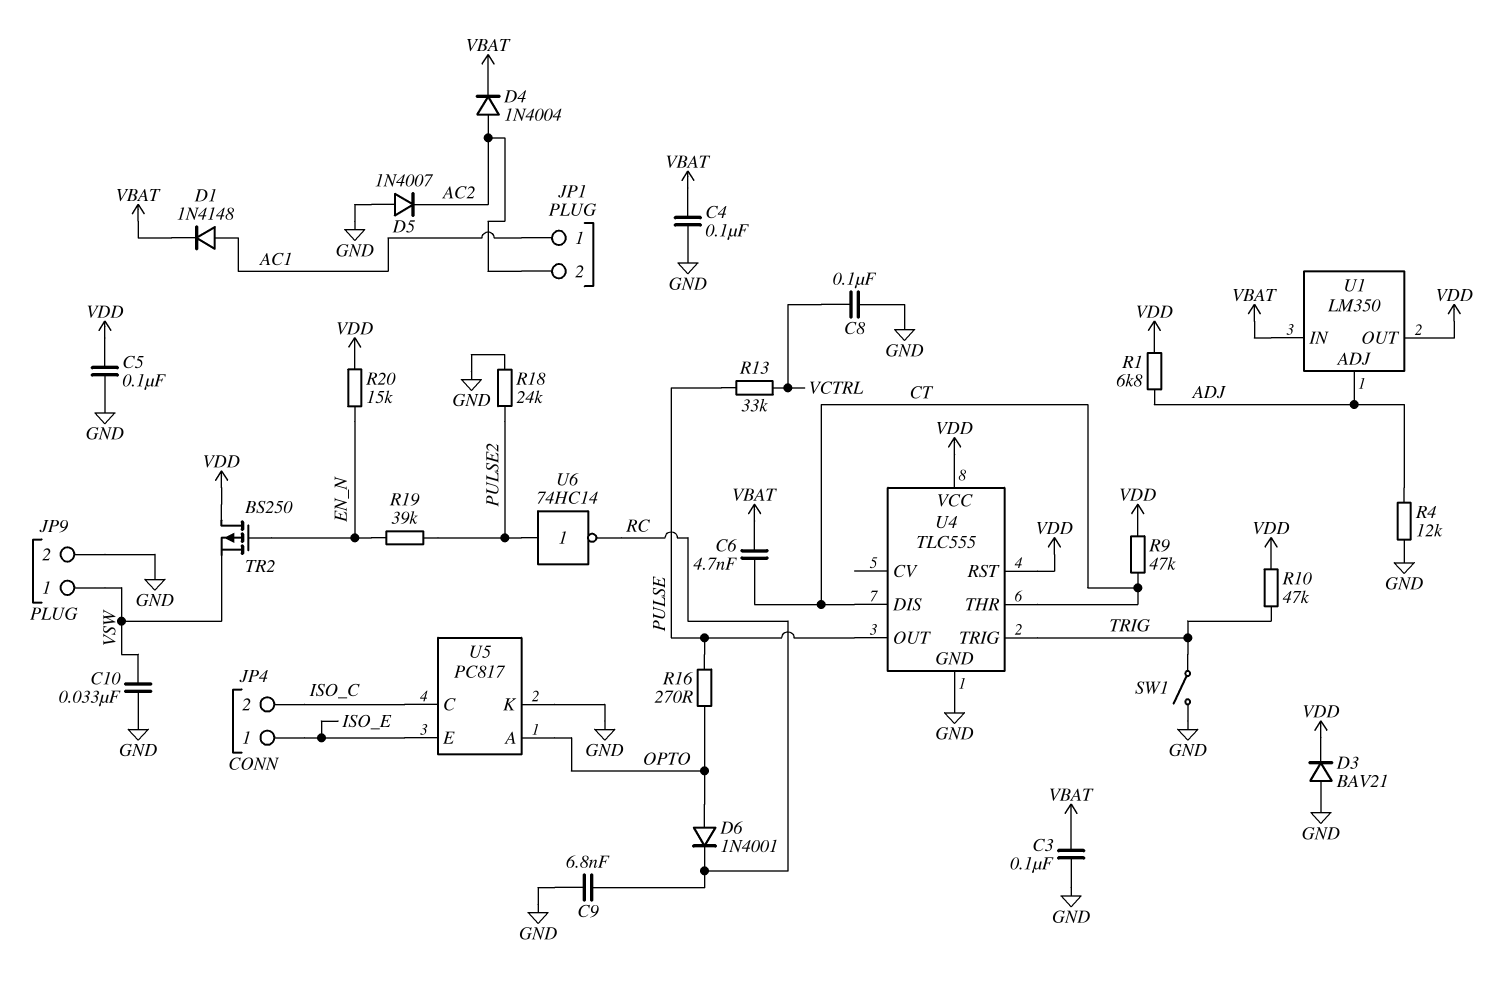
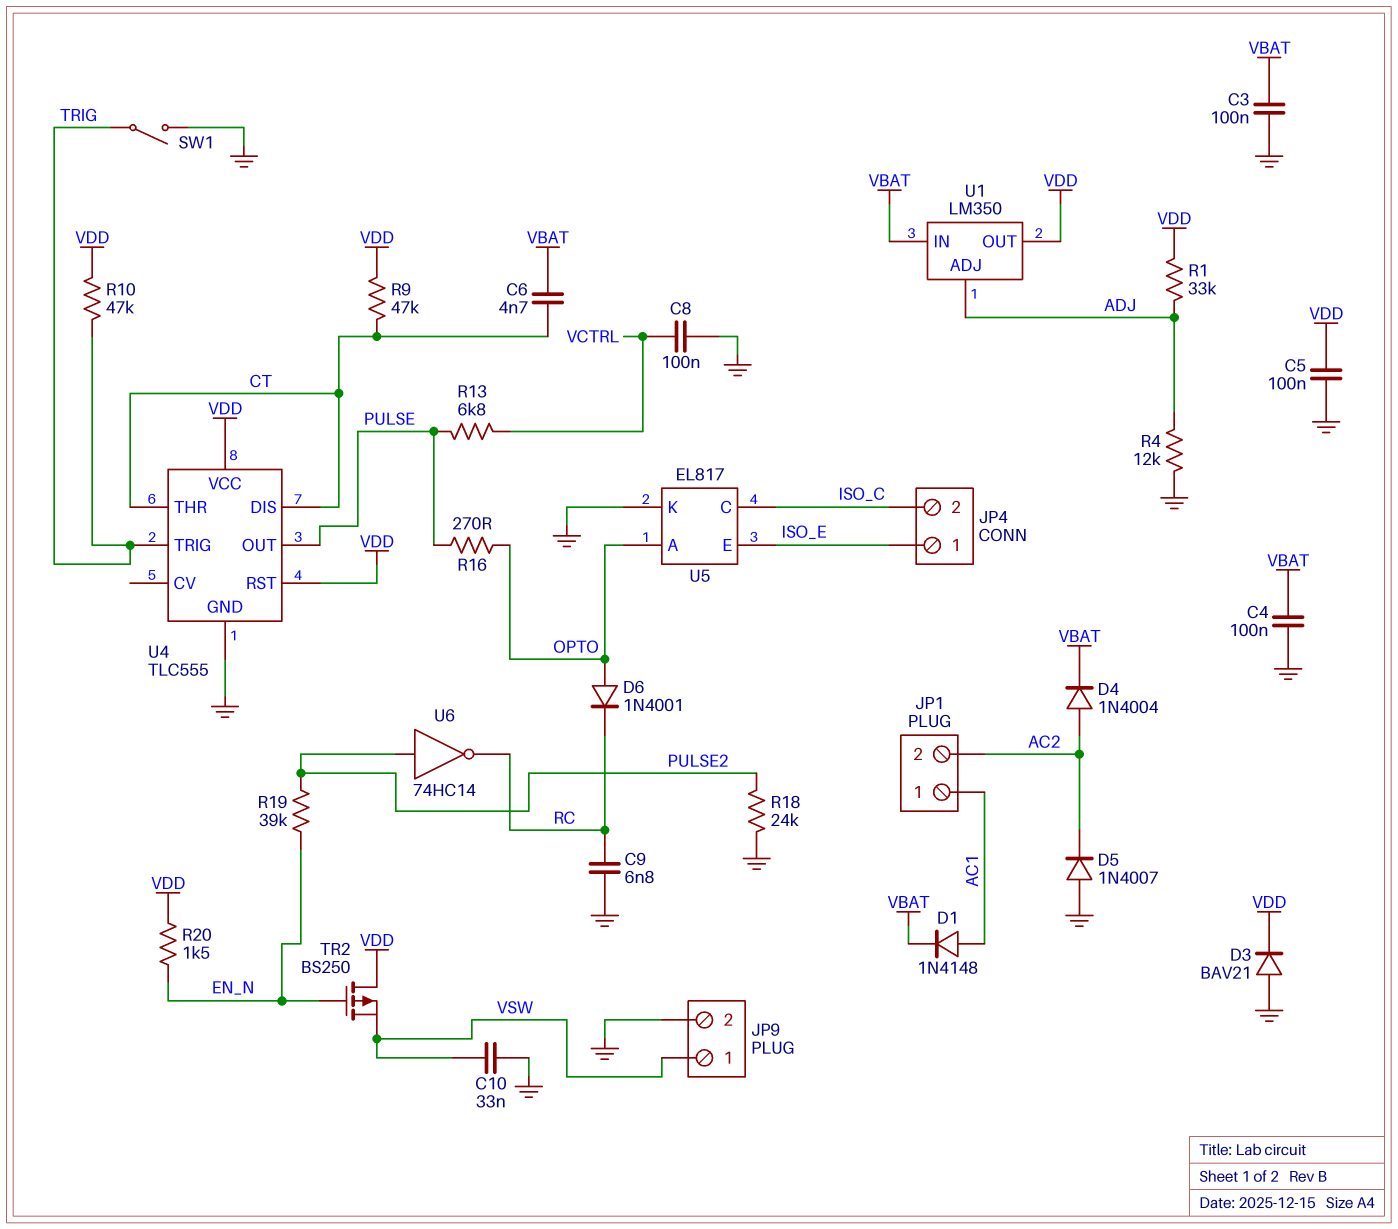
R1: 6.8k (ADJ, VDD) -> 33k (ADJ, VDD)
R13: 33k (PULSE, VCTRL) -> 6.8k (PULSE, VCTRL)
R20: 15k (EN_N, VDD) -> 1.5k (EN_N, VDD)
U5: PC817 -> EL817

